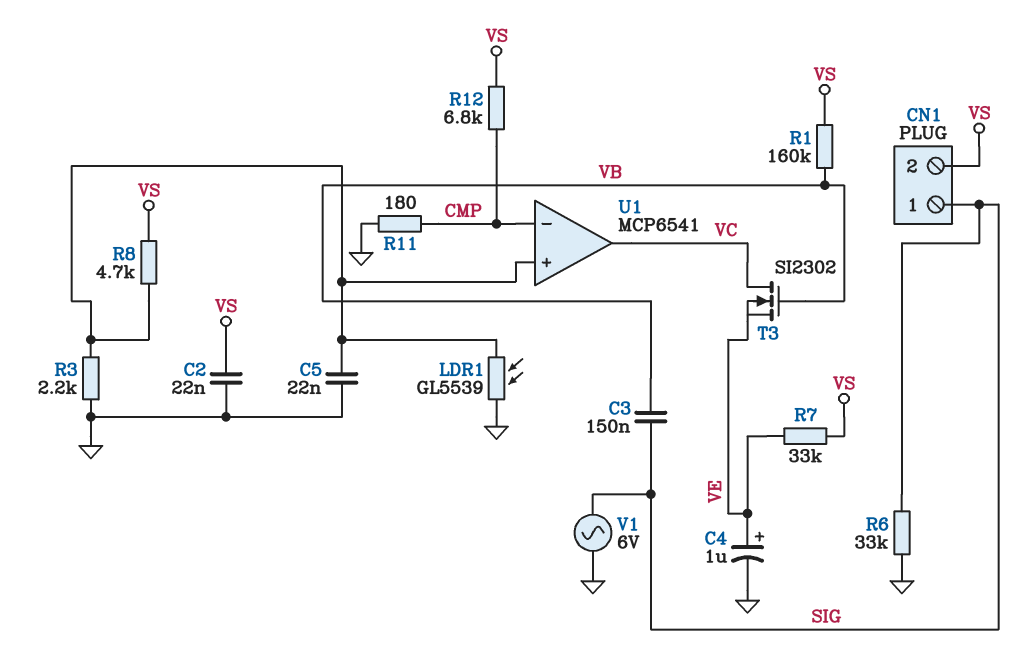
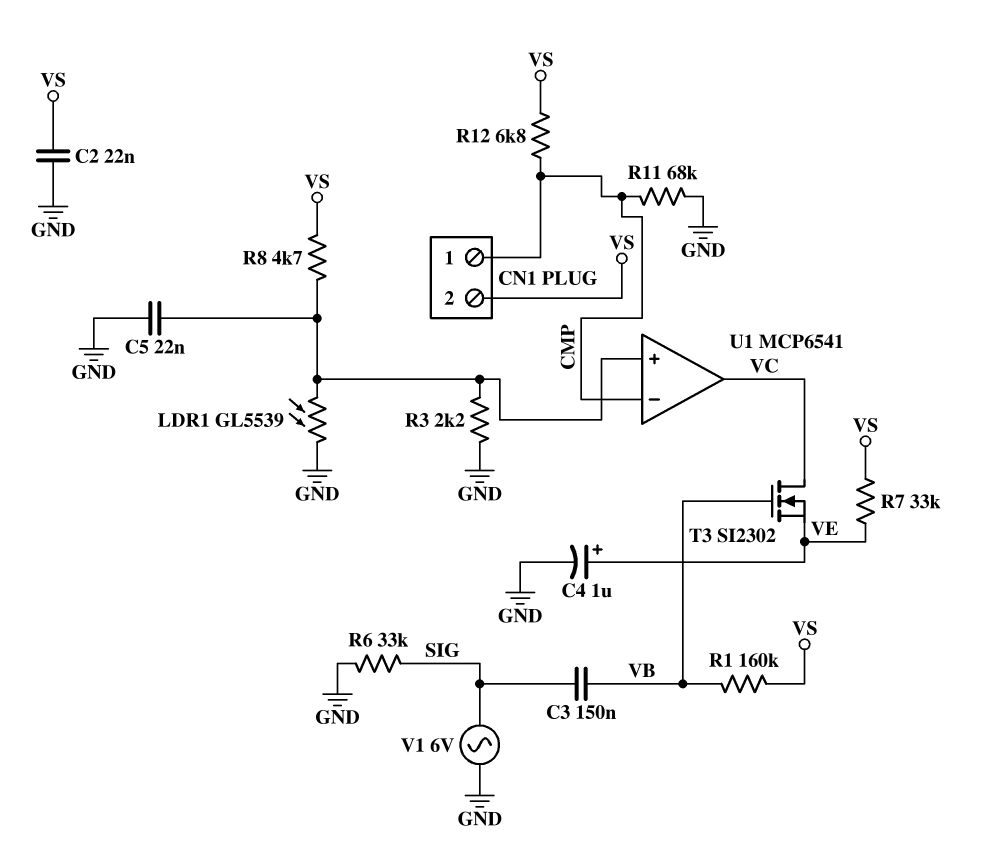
CN1 pin 1: SIG -> CMP
R11: 180 (CMP, GND) -> 68k (CMP, GND)

